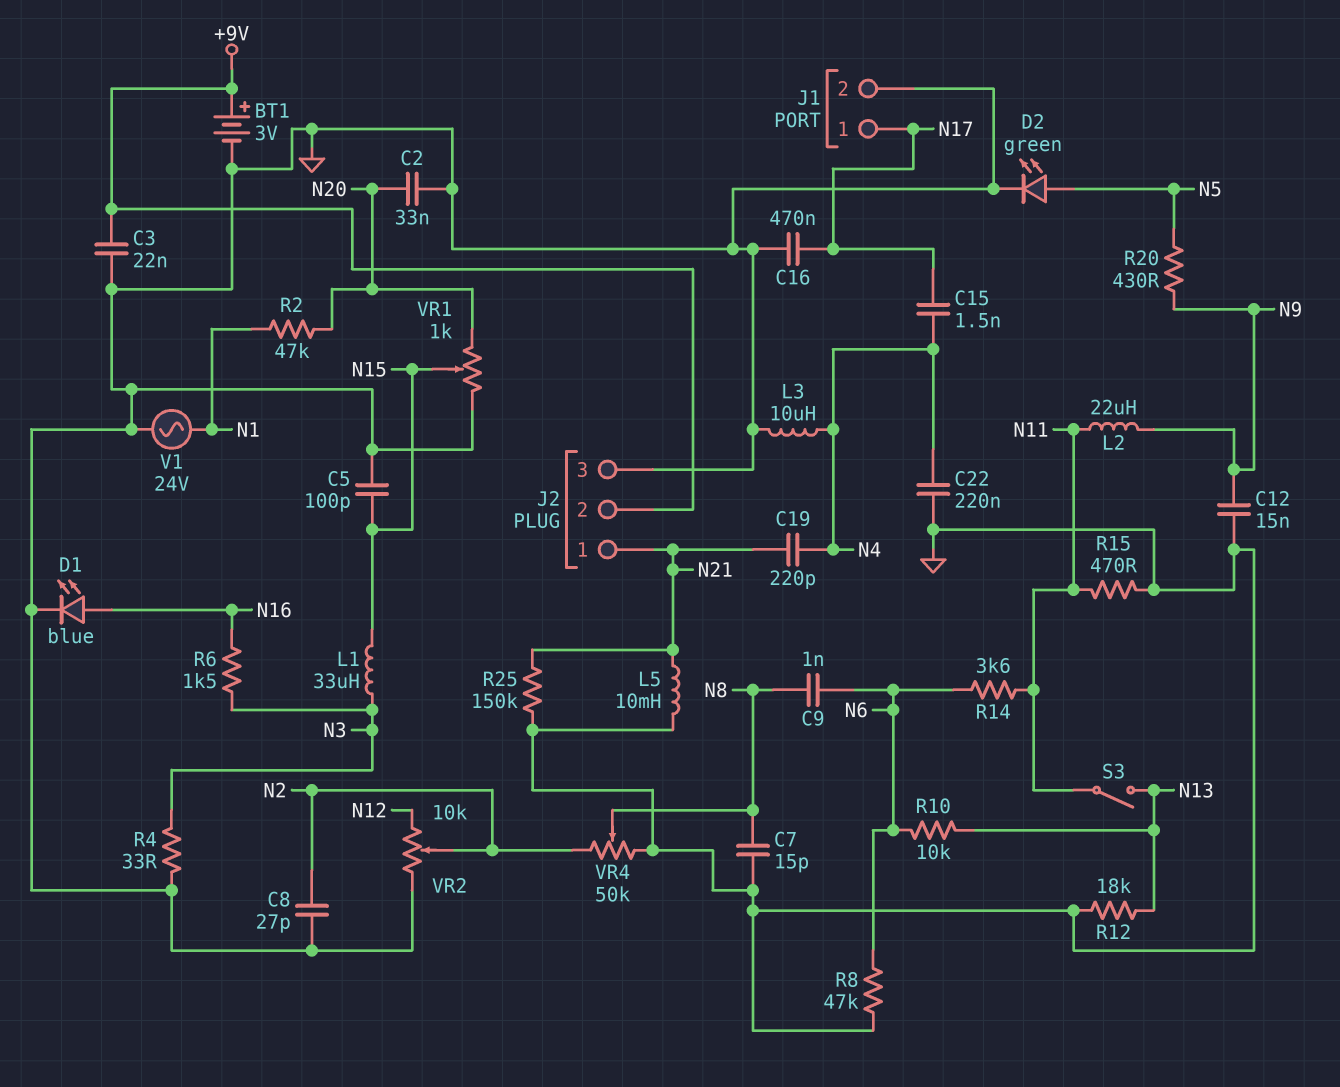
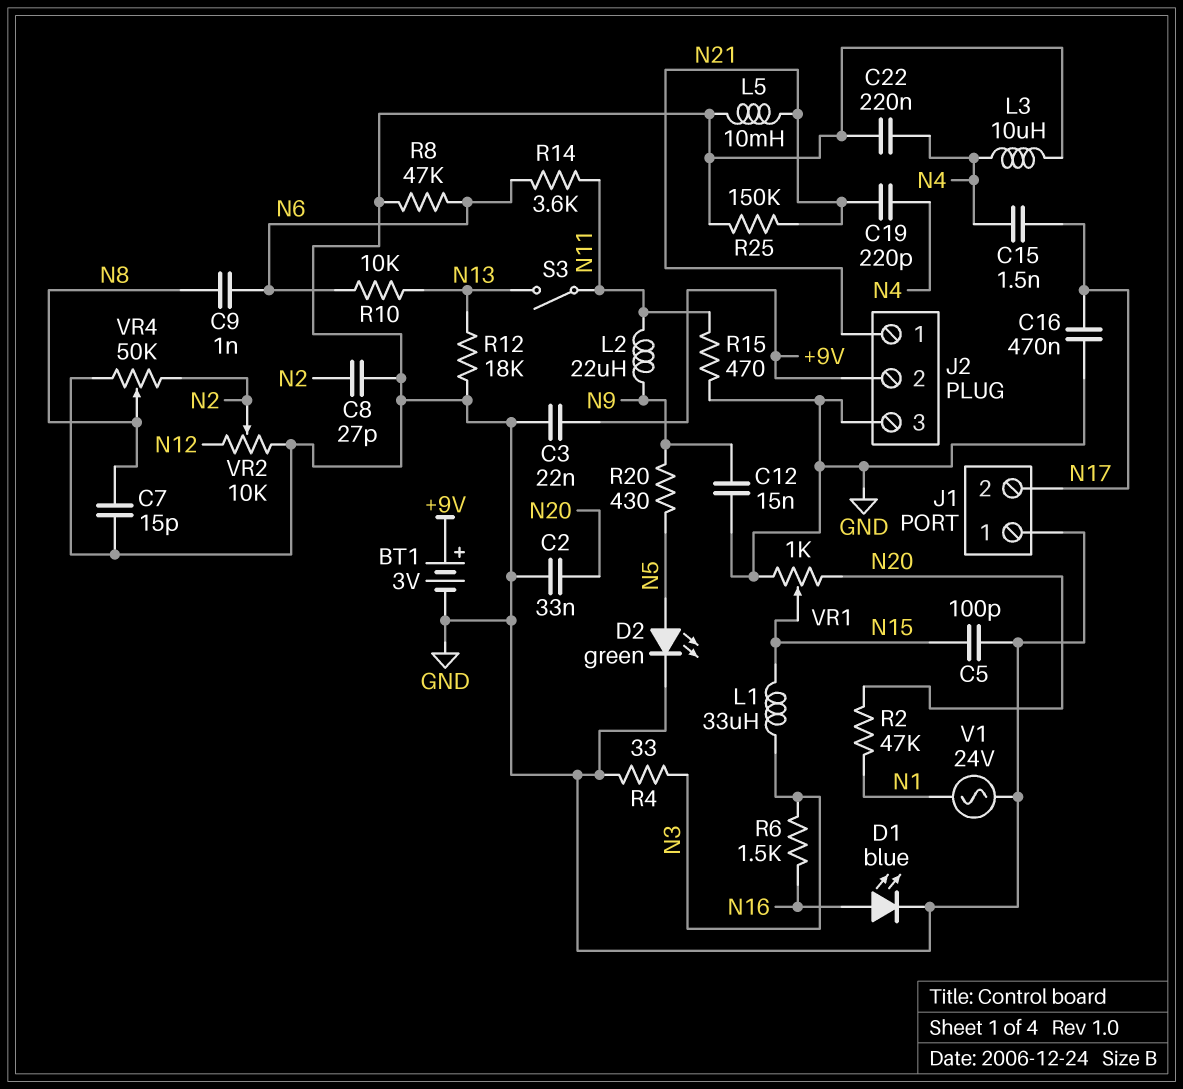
J1 pin 1: N17 -> GND
J1 pin 2: GND -> N17

